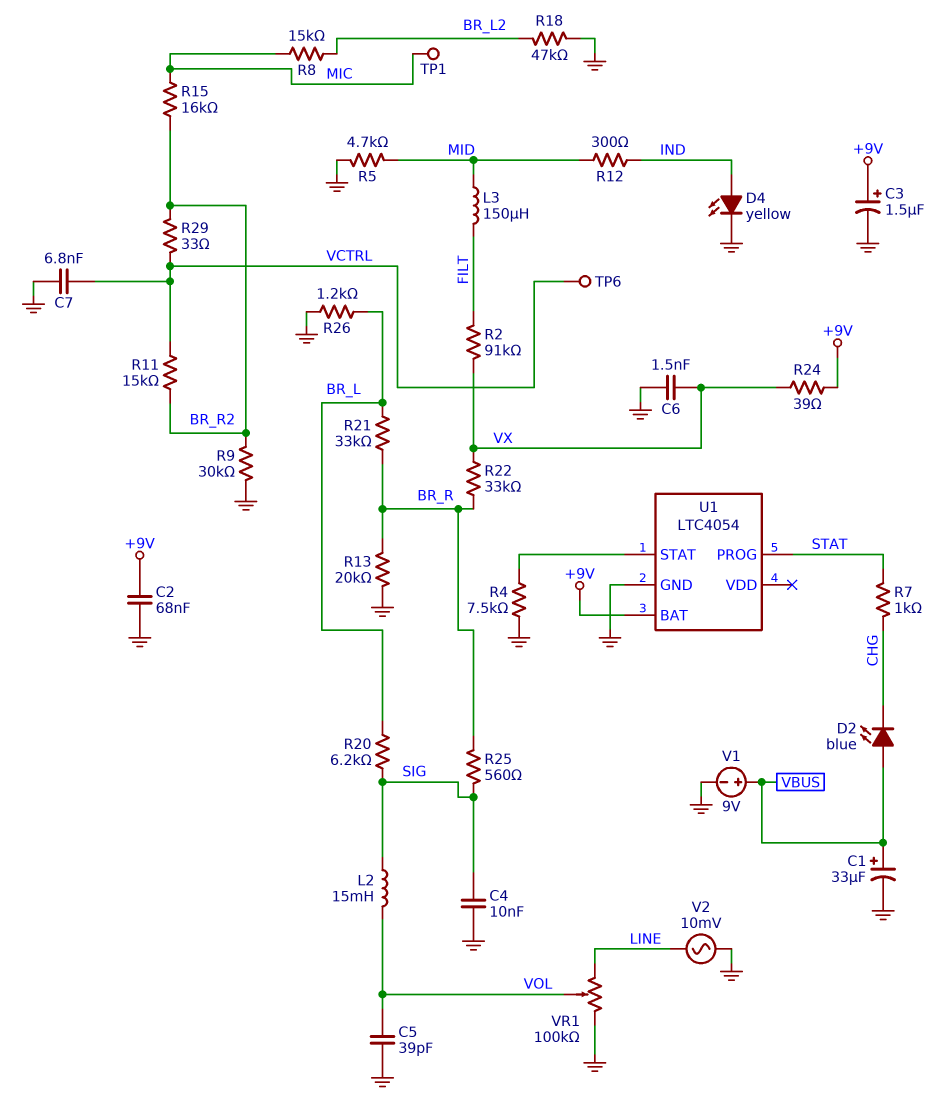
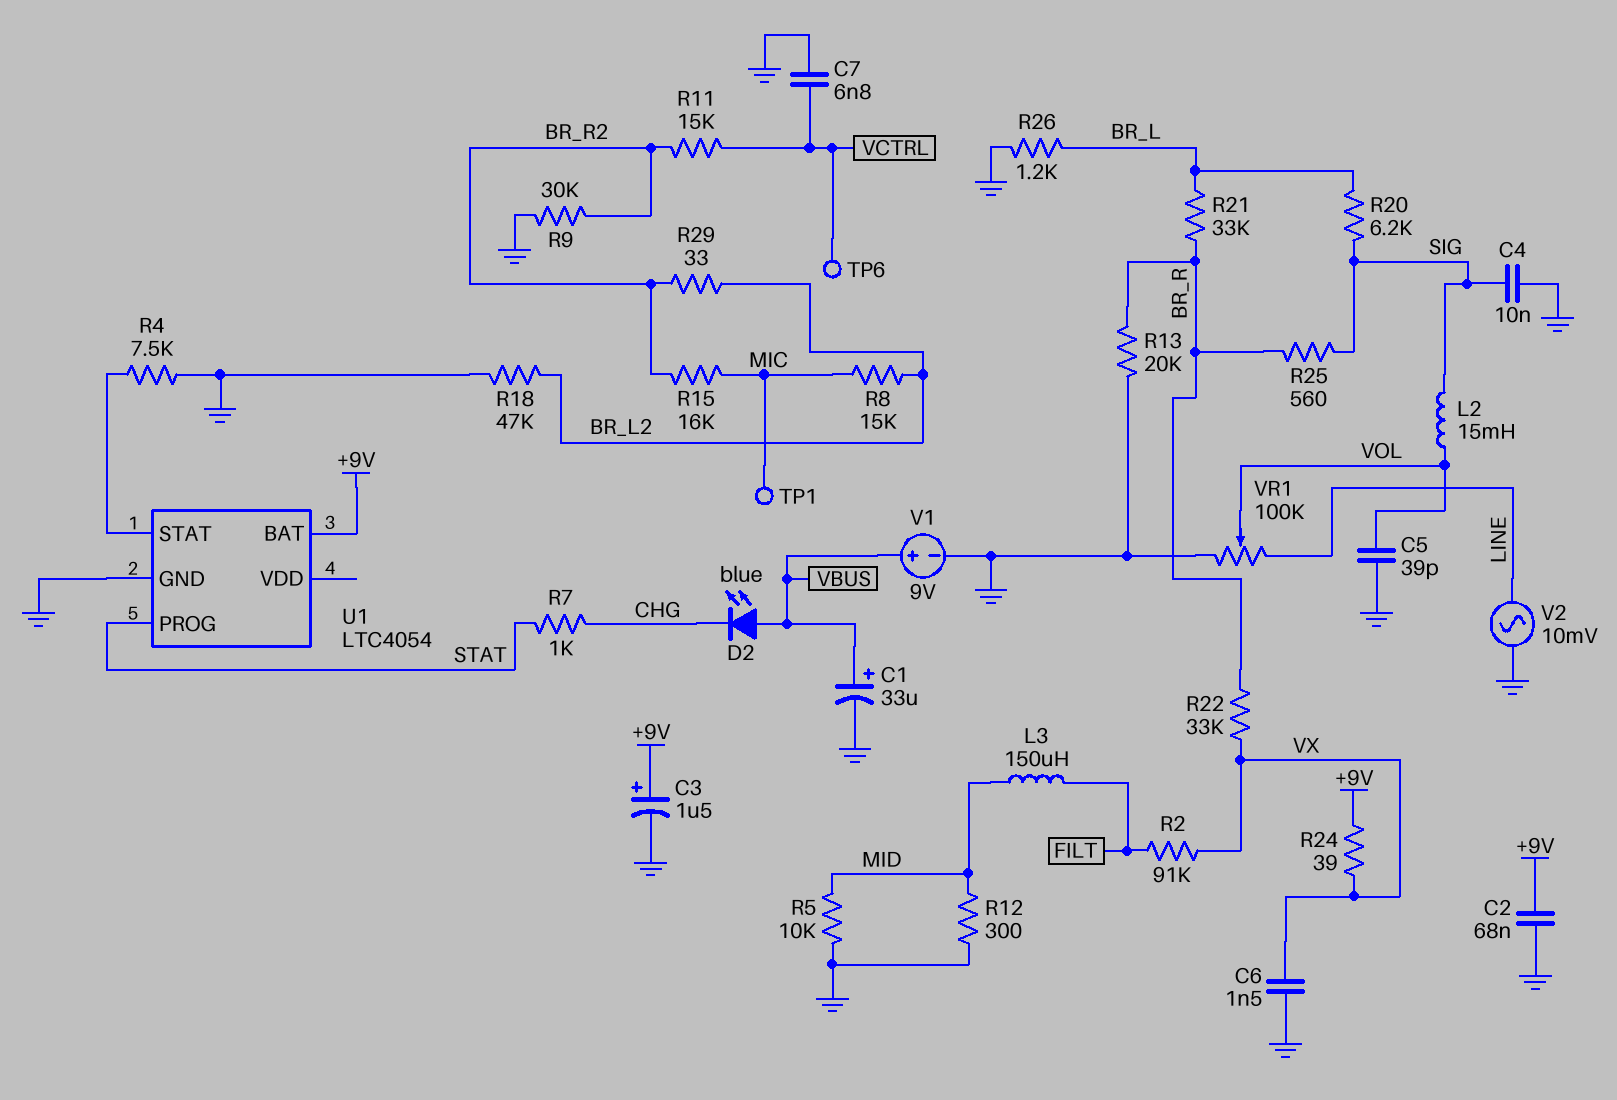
D4: LED yellow (A IND, K GND) -> none
R5: 4.7k (GND, MID) -> 10k (GND, MID)
R12: 300 (IND, MID) -> 300 (GND, MID)
R29: 33 (BR_R2, VCTRL) -> 33 (BR_L2, BR_R2)

